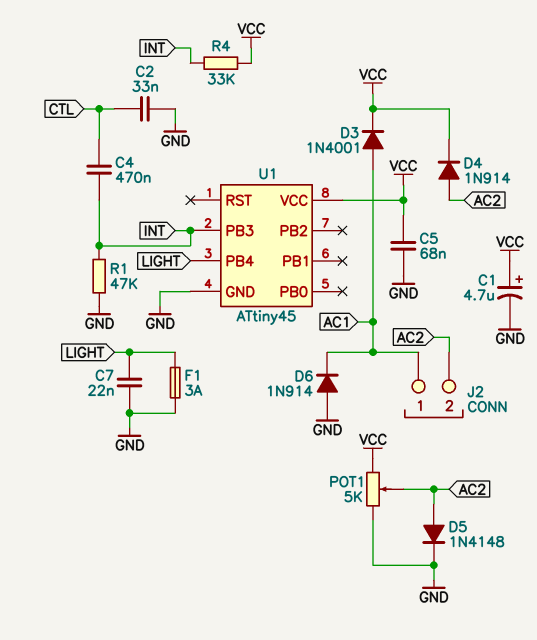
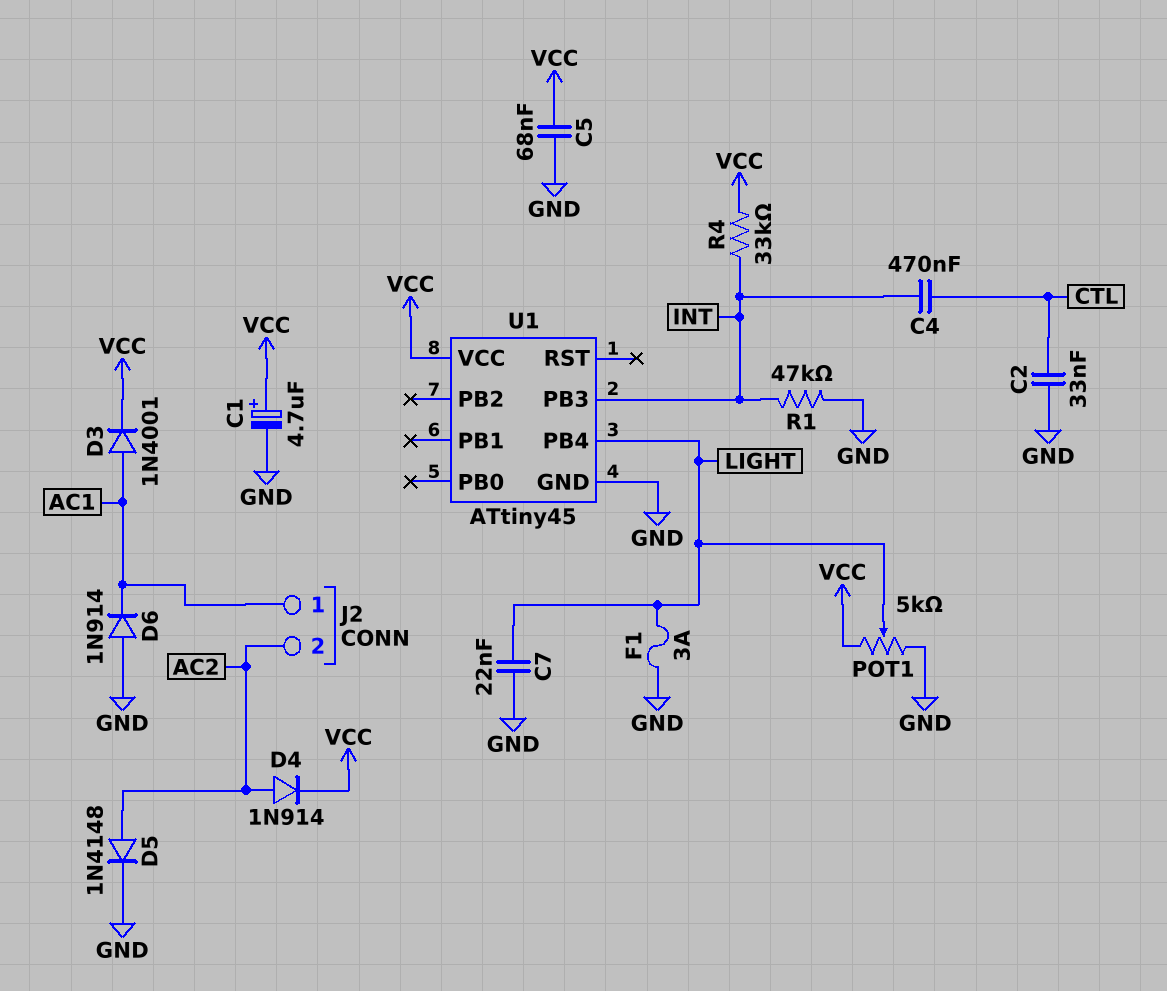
POT1: 5k (GND, VCC, wiper AC2) -> 5k (GND, VCC, wiper LIGHT)

